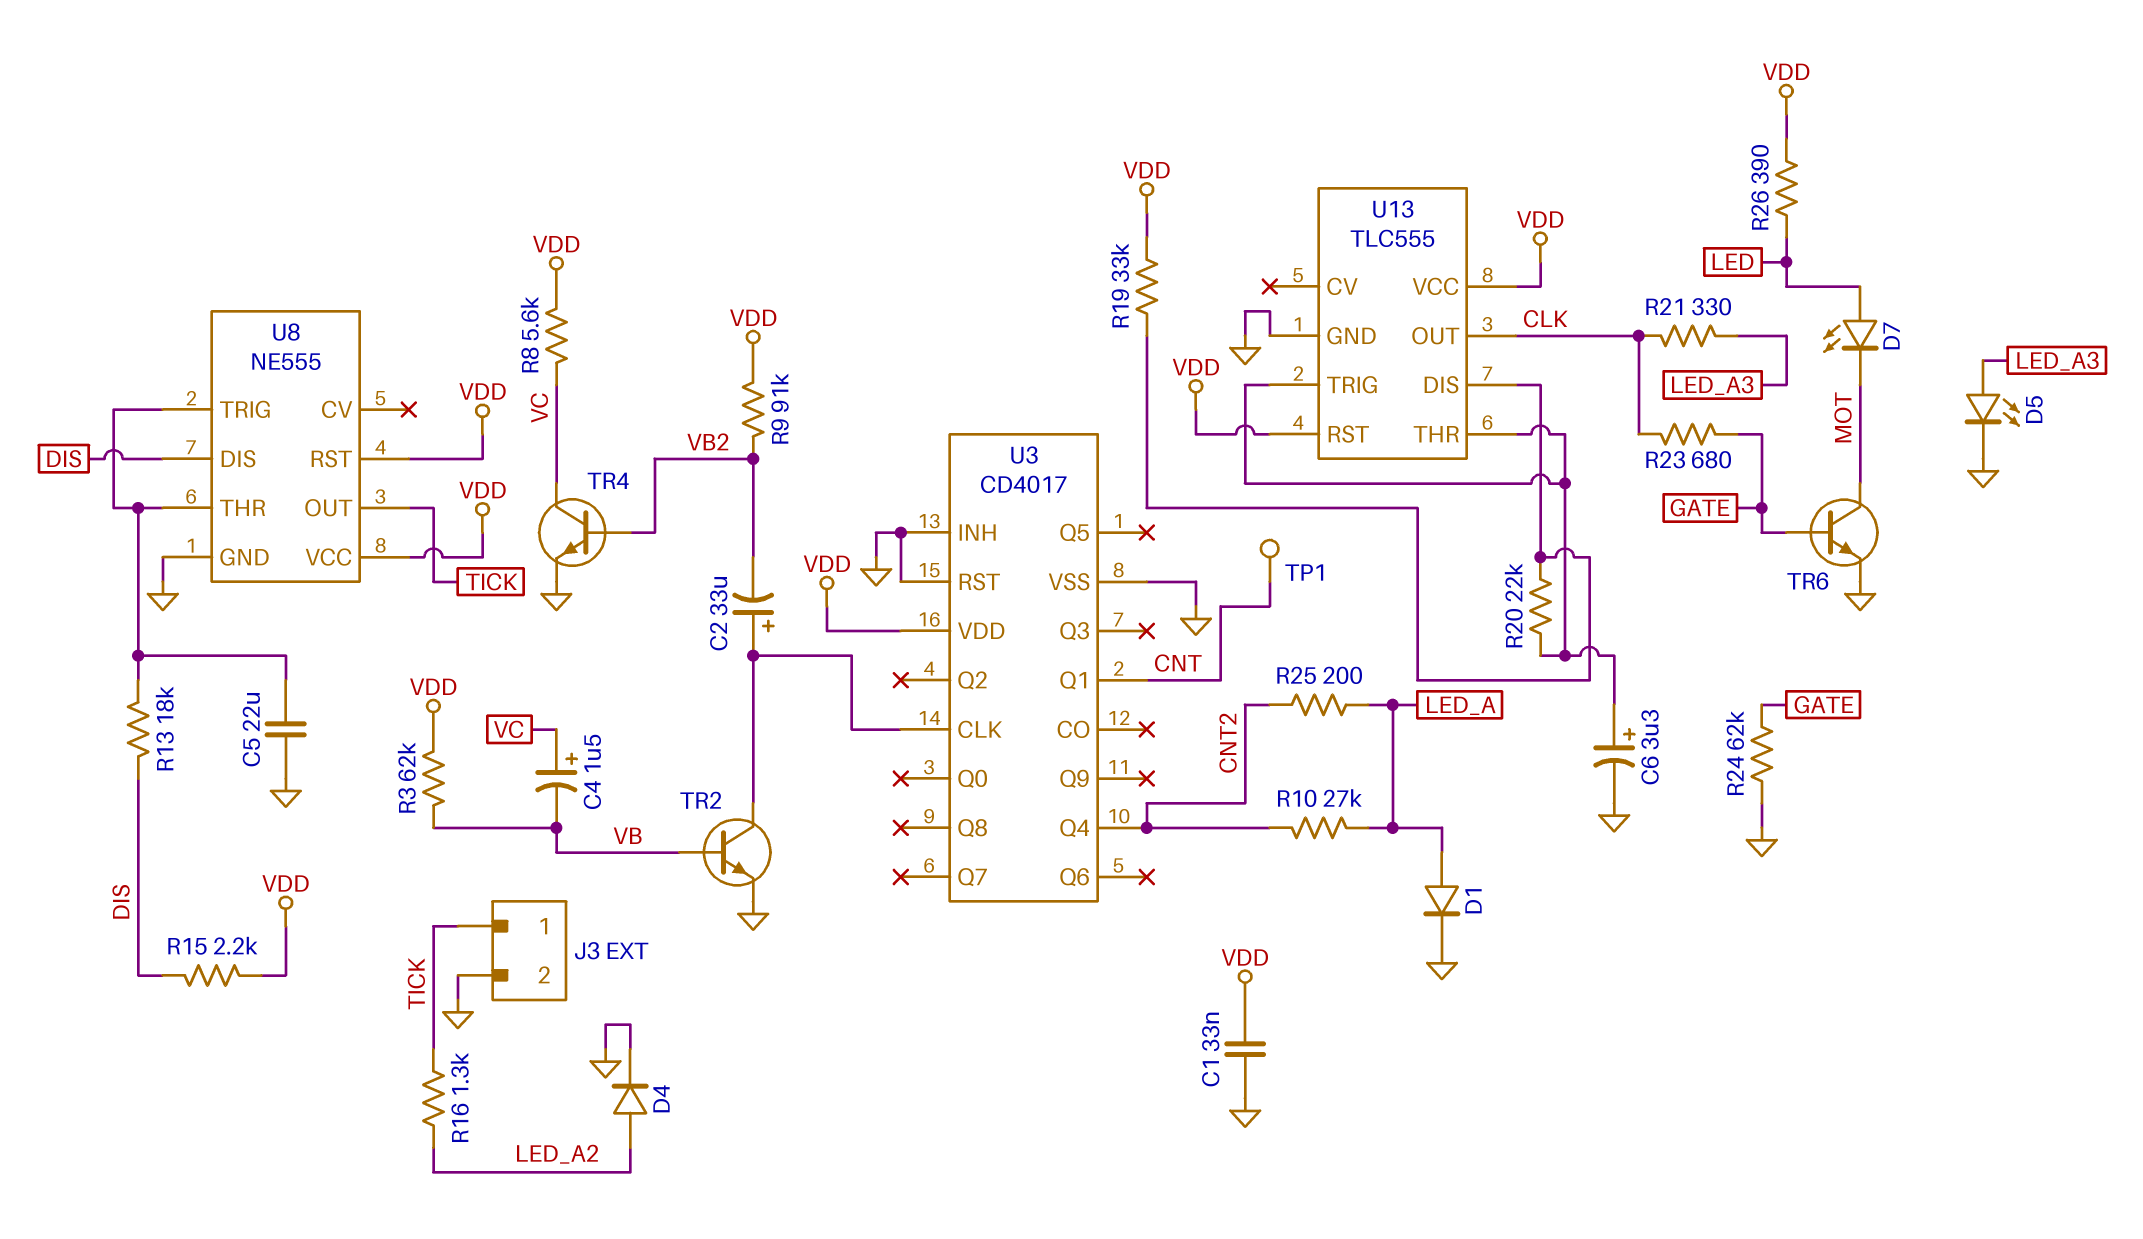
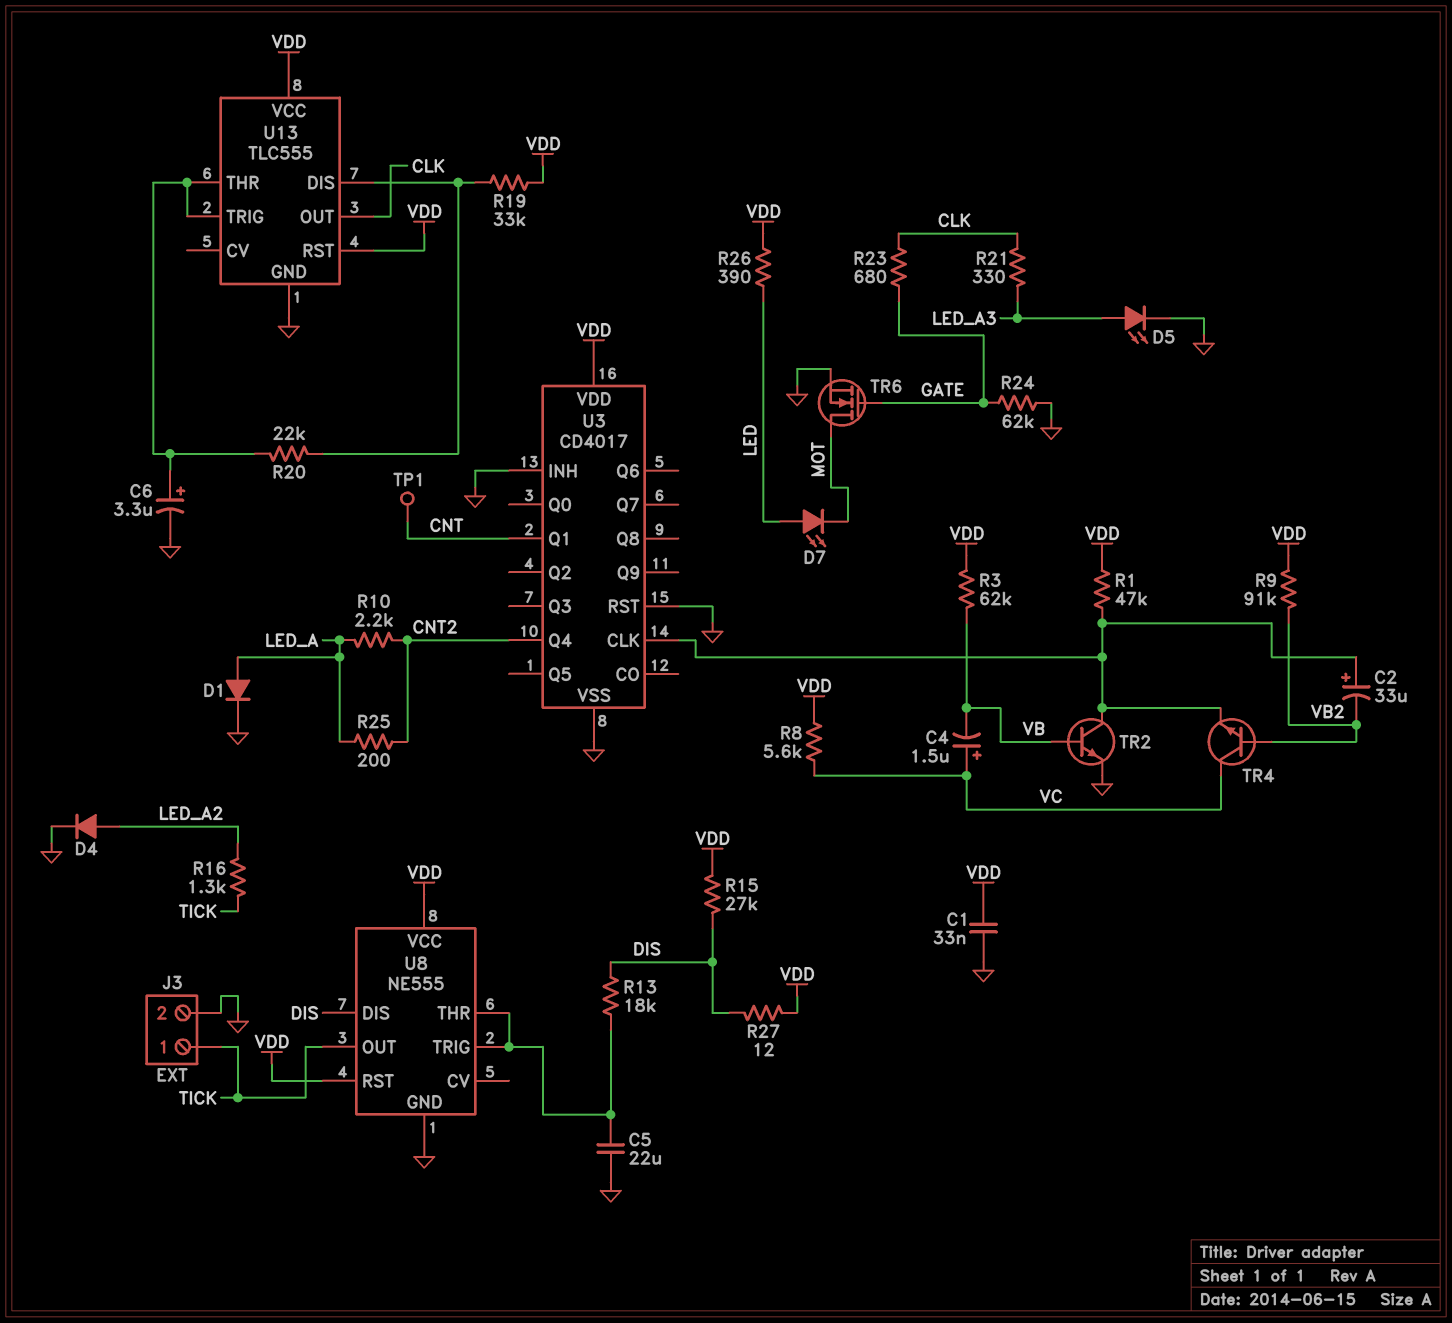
R1: none -> 47k (U3/CLK, VDD)
R10: 27k (CNT2, LED_A) -> 2.2k (CNT2, LED_A)
R15: 2.2k (DIS, VDD) -> 27k (DIS, VDD)
R27: none -> 12 (DIS, VDD)
TR4: NPN (B VB2, C VC, E GND) -> NPN (B VB2, C VC, E U3/CLK)
TR6: NPN (B GATE, C MOT, E GND) -> NMOS (G GATE, D MOT, S GND)

